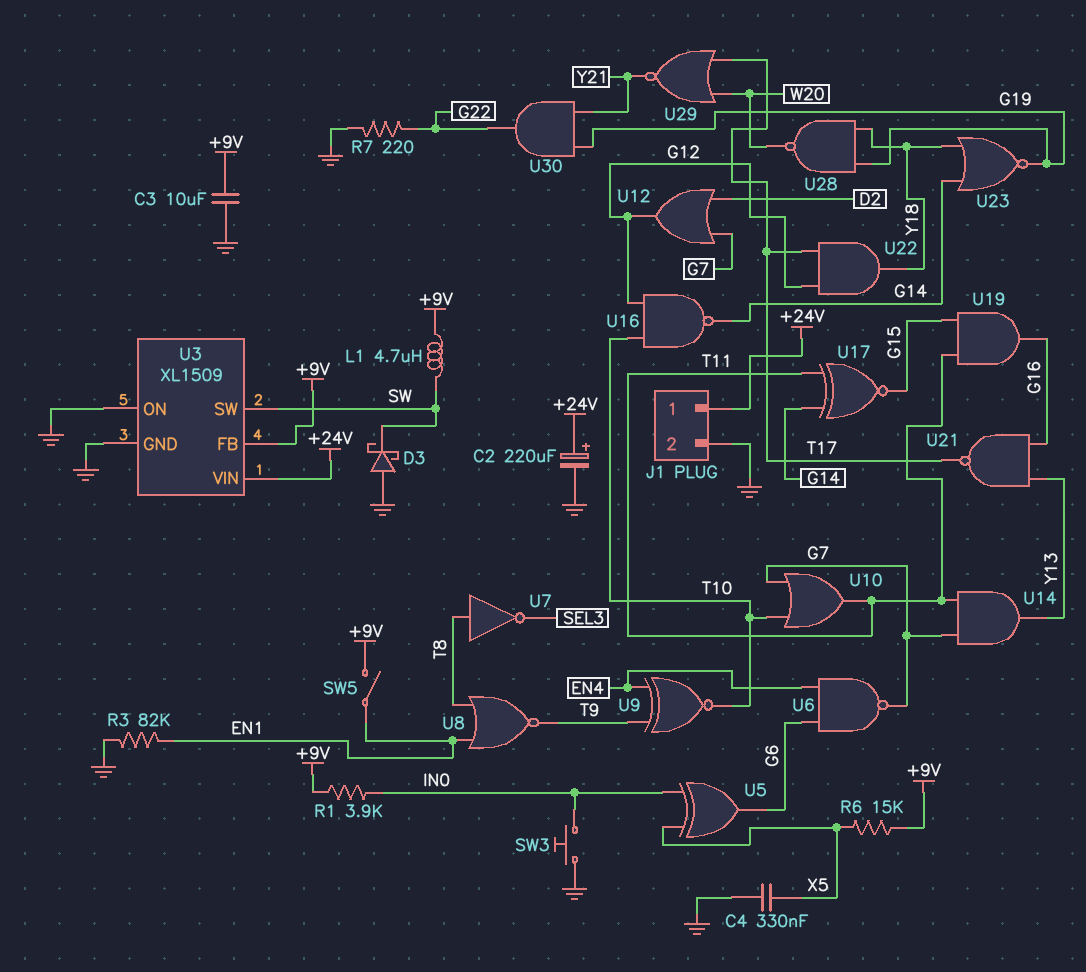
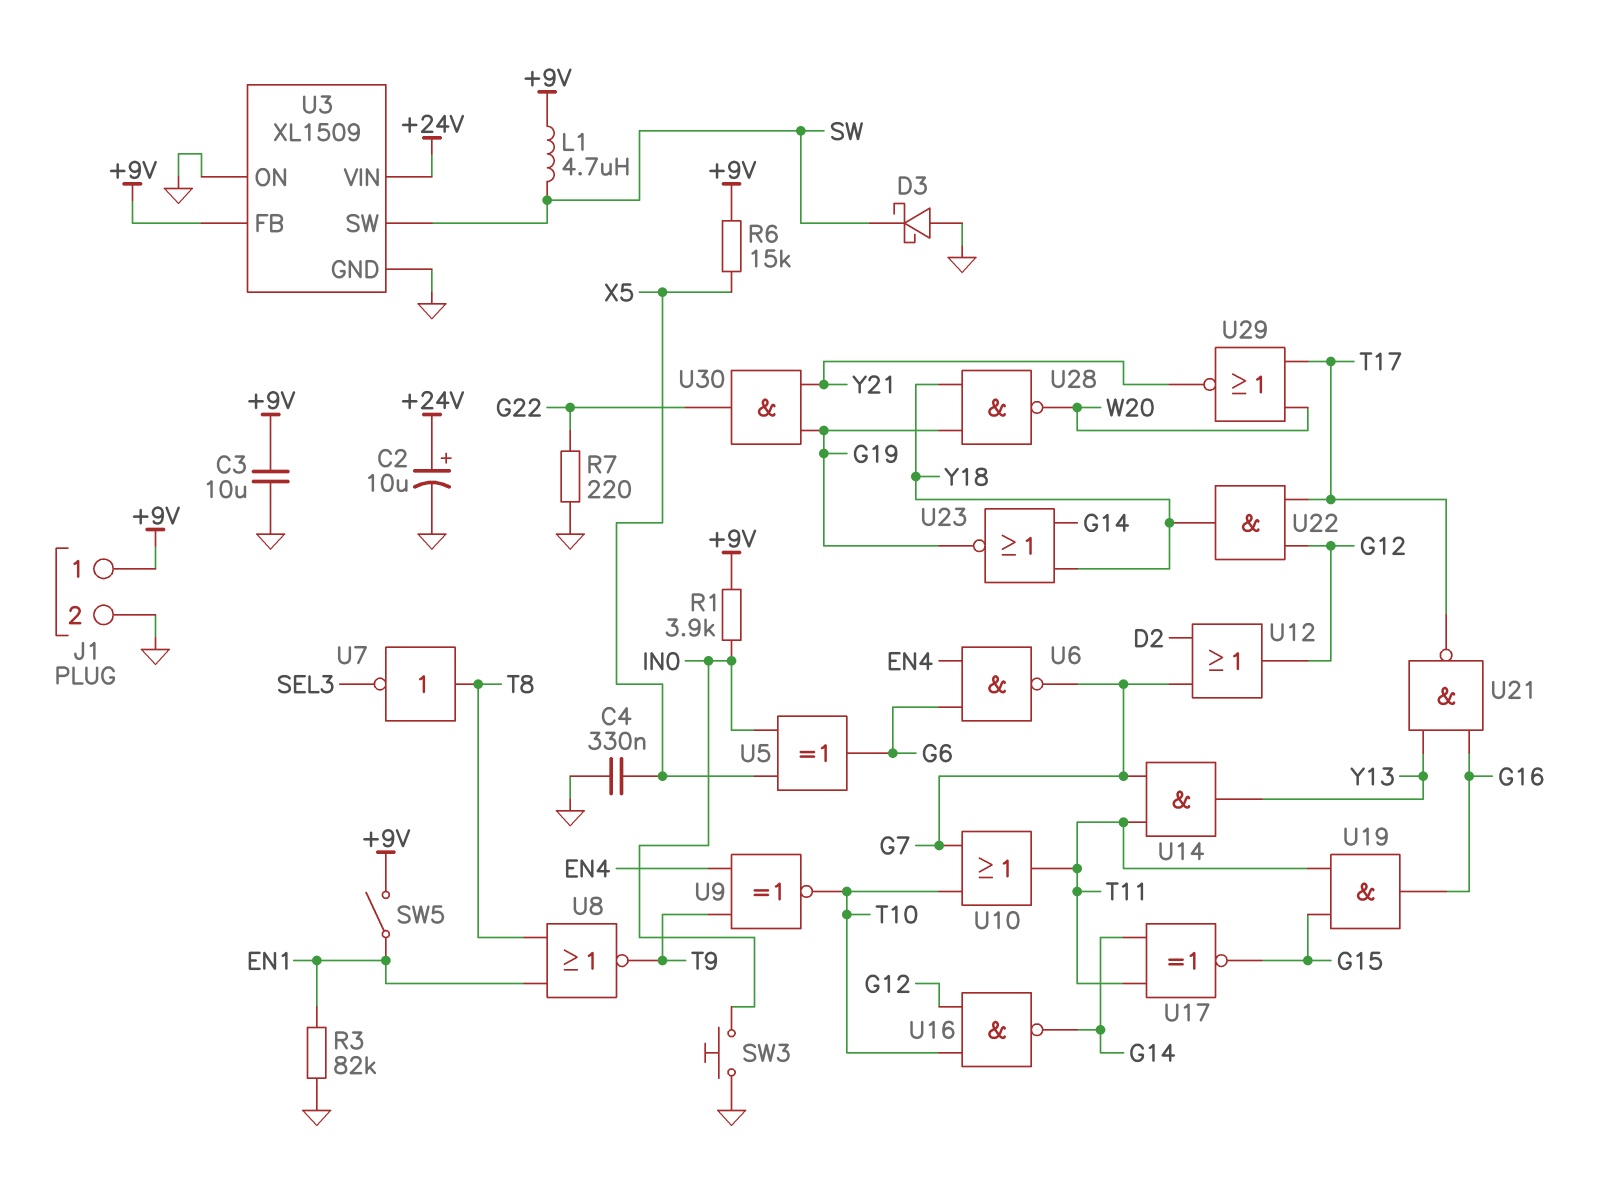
C2: 220uF (plus +24V, minus GND) -> 10uF (plus +24V, minus GND)
J1 pin 1: +24V -> +9V

